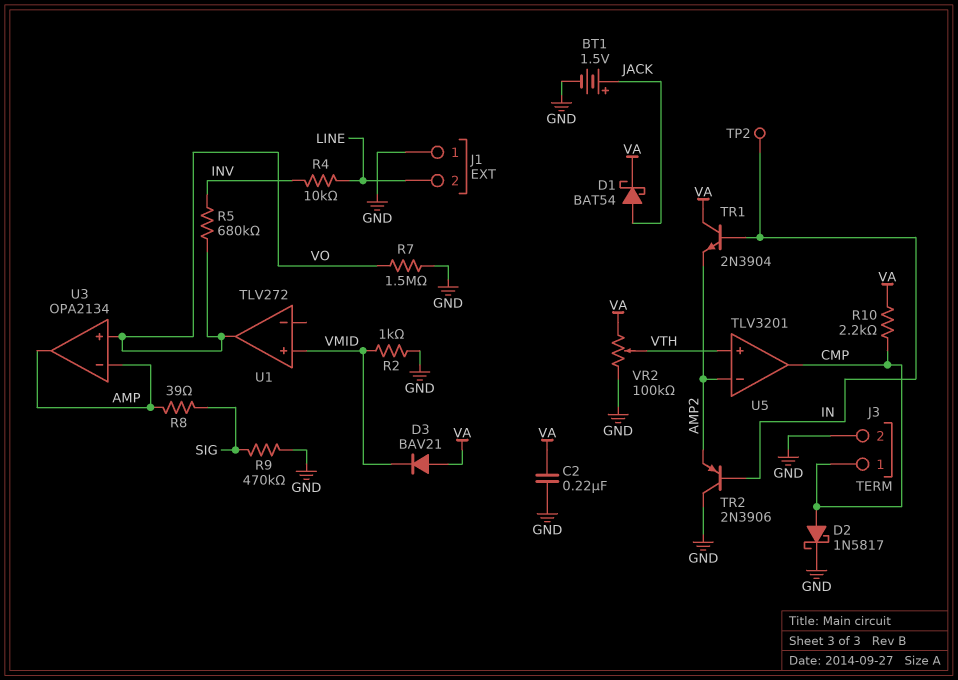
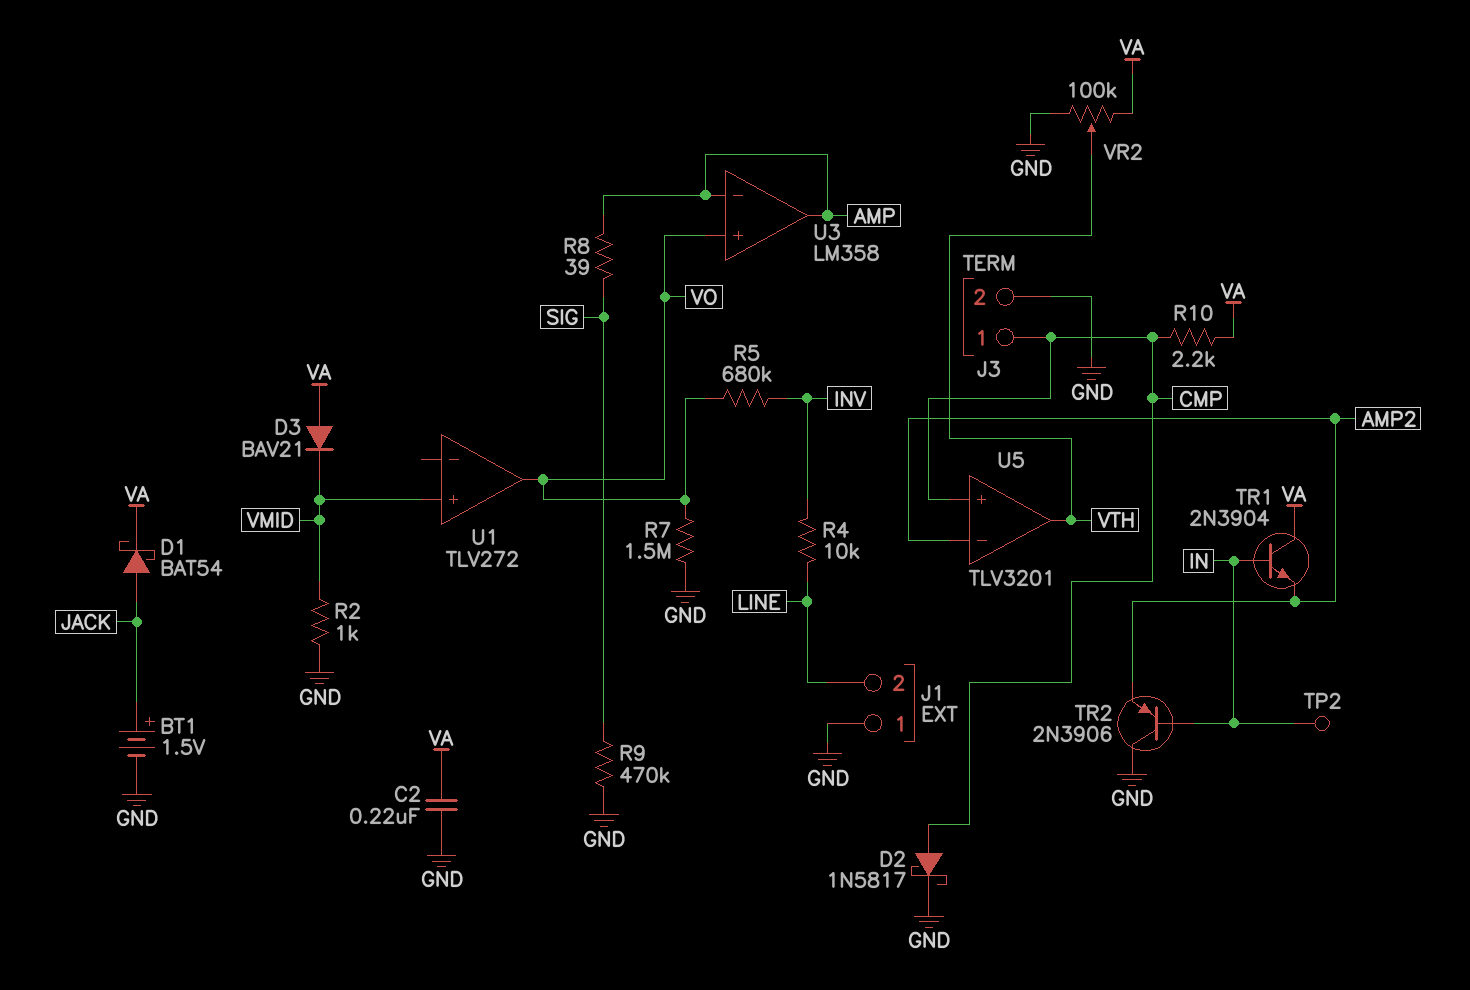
U3: OPA2134 -> LM358
U5 pin in+: VTH -> CMP
U5 pin out: CMP -> VTH

